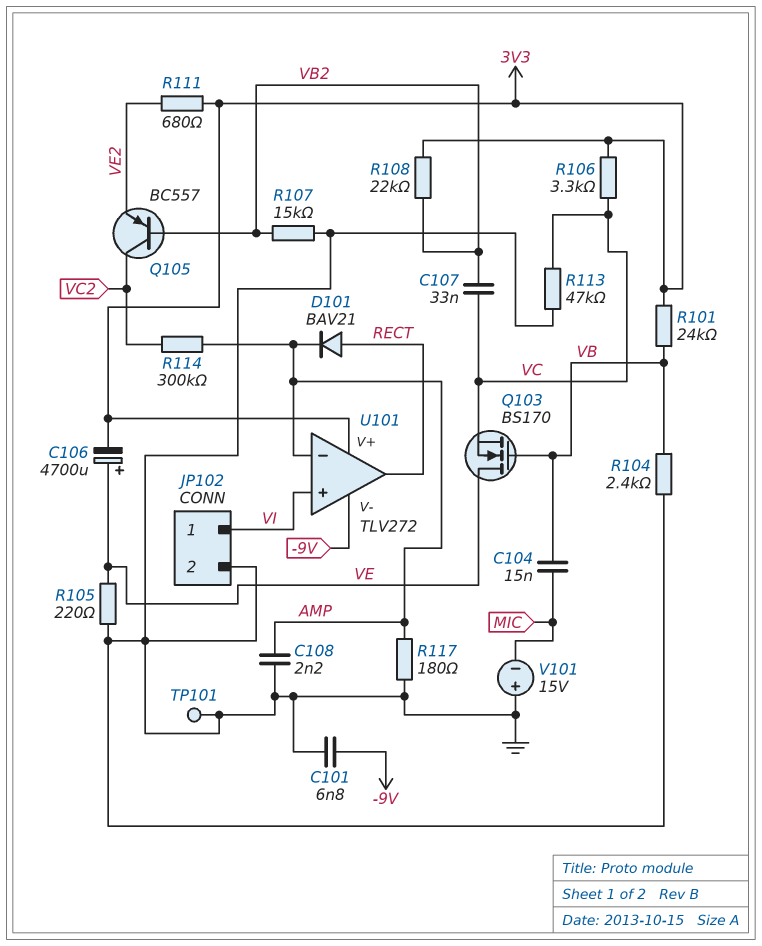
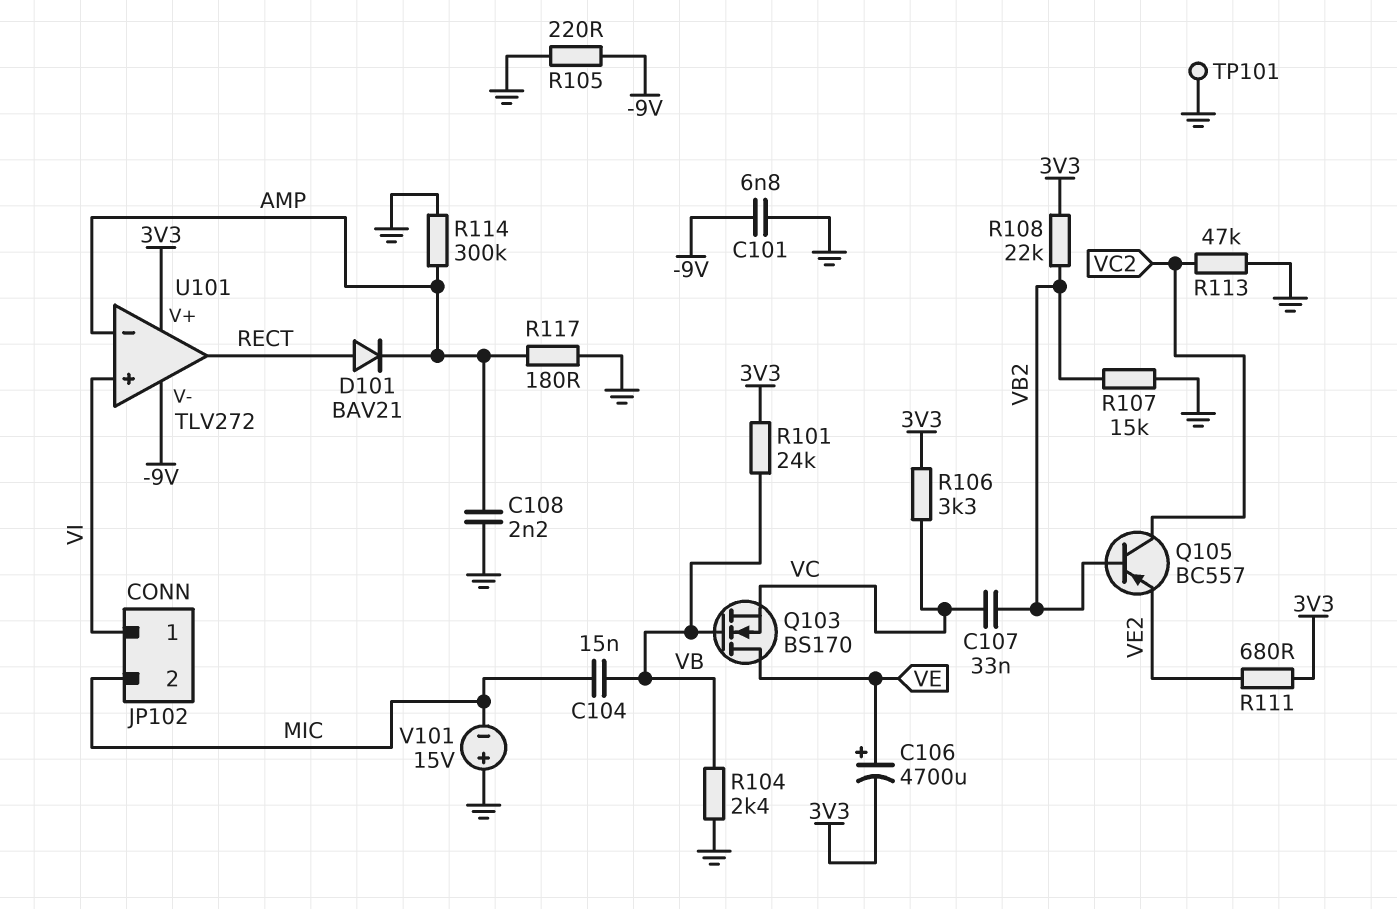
JP102 pin 2: GND -> MIC
R105: 220 (GND, VE) -> 220 (-9V, GND)
R113: 47k (GND, VC) -> 47k (GND, VC2)
R114: 300k (AMP, VC2) -> 300k (AMP, GND)

